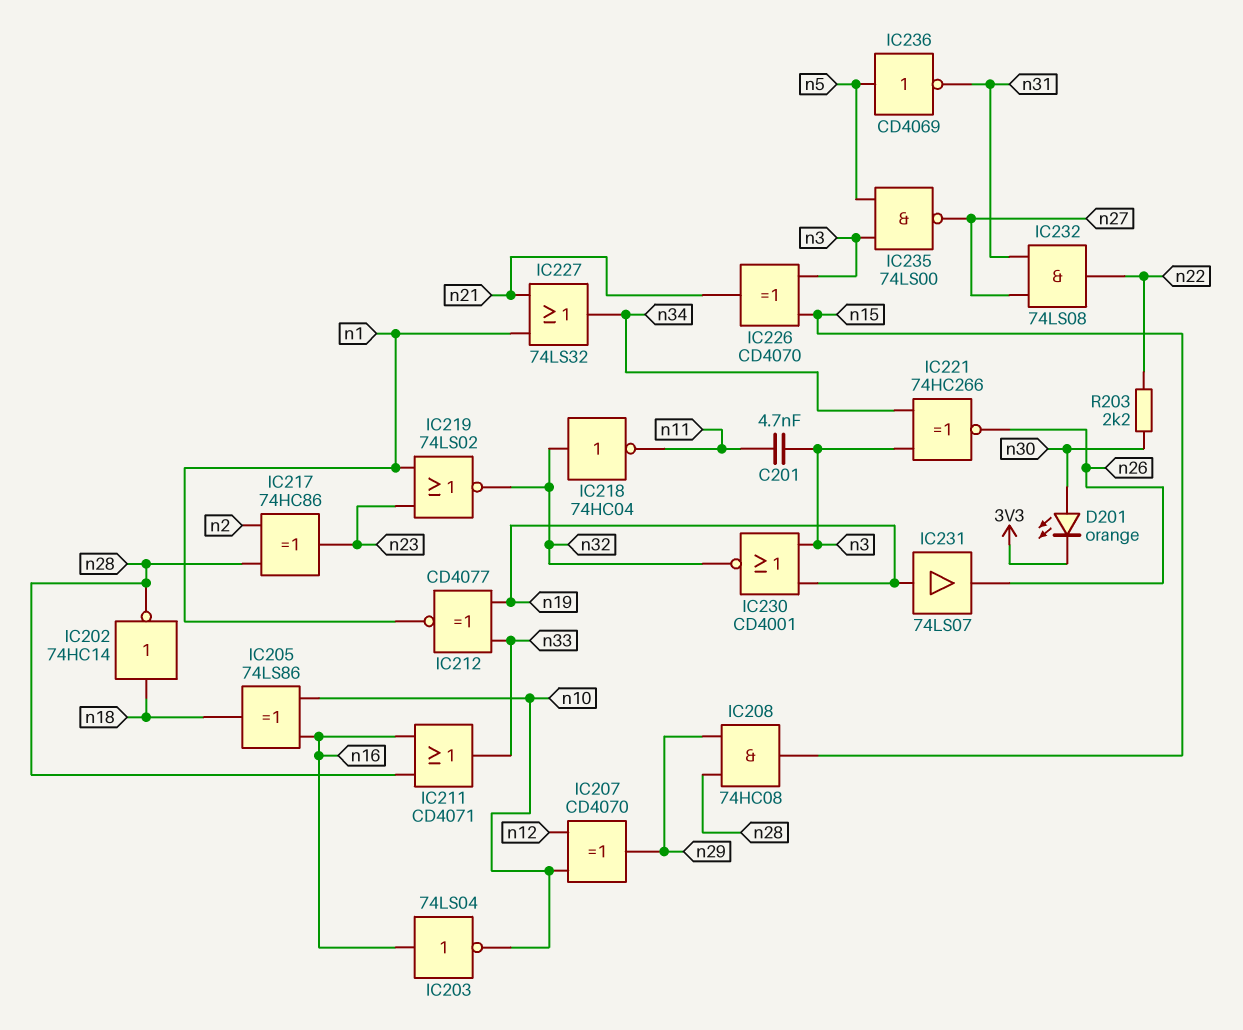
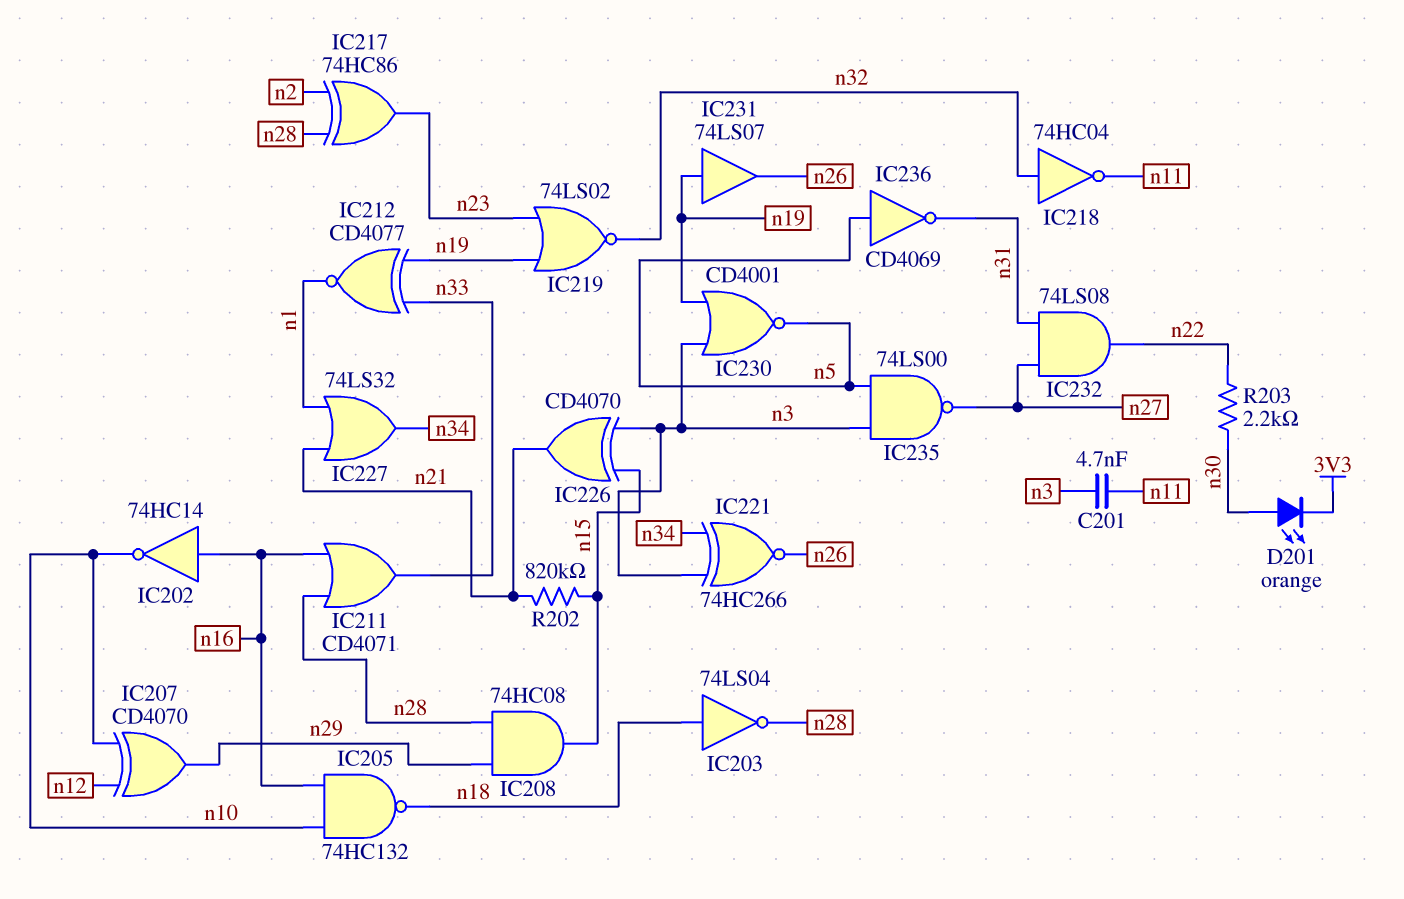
IC202: NOT 74HC14 (in n18, out n28) -> NOT 74HC14 (in n16, out n10)
IC203: NOT 74LS04 (in n16, out n10) -> NOT 74LS04 (in n18, out n28)
IC205: XOR 74LS86 (in n10, in n16, out n18) -> NAND 74HC132 (in n10, in n16, out n18)
IC219: NOR 74LS02 (in n1, in n23, out n32) -> NOR 74LS02 (in n19, in n23, out n32)
IC230: NOR CD4001 (in n3, in n19, out n32) -> NOR CD4001 (in n3, in n19, out n5)
R202: none -> 820k (n15, n21)

